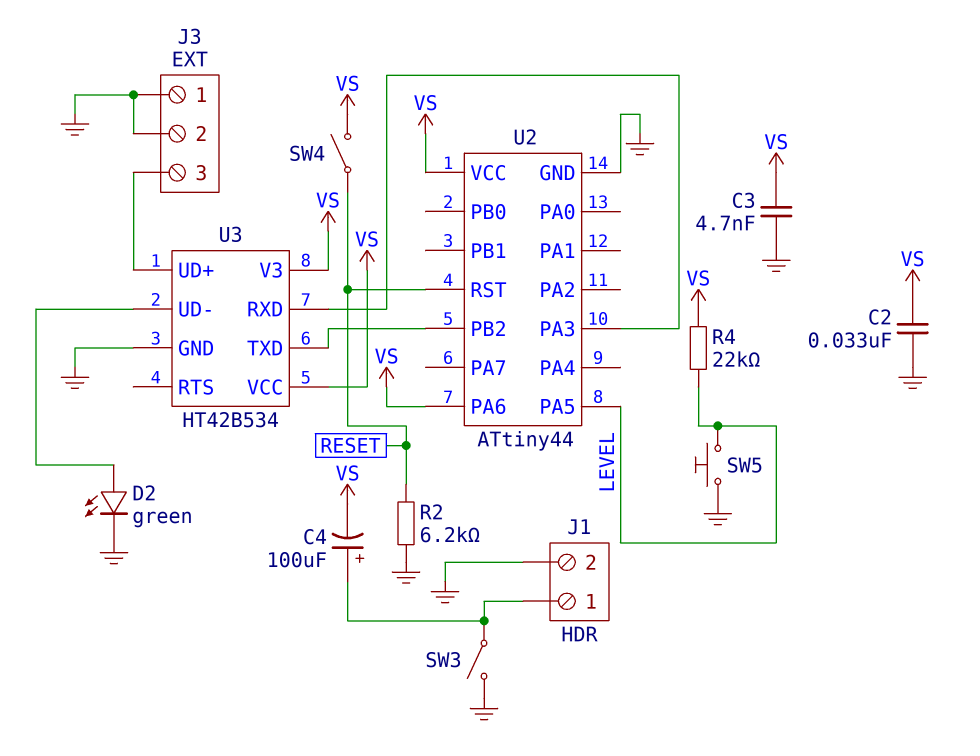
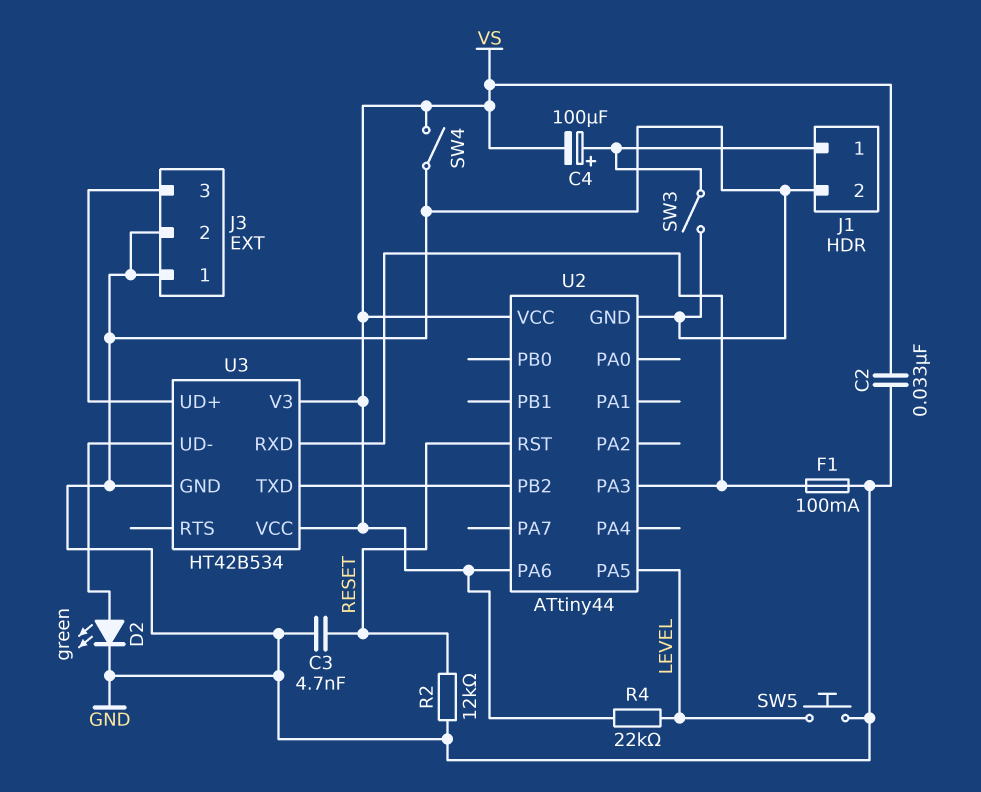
C3: 4.7nF (GND, VS) -> 4.7nF (GND, RESET)
F1: none -> 100mA (GND, U2/PA3)
R2: 6.2k (GND, RESET) -> 12k (GND, RESET)
SW4: switch (RESET, VS) -> switch (GND, VS)

